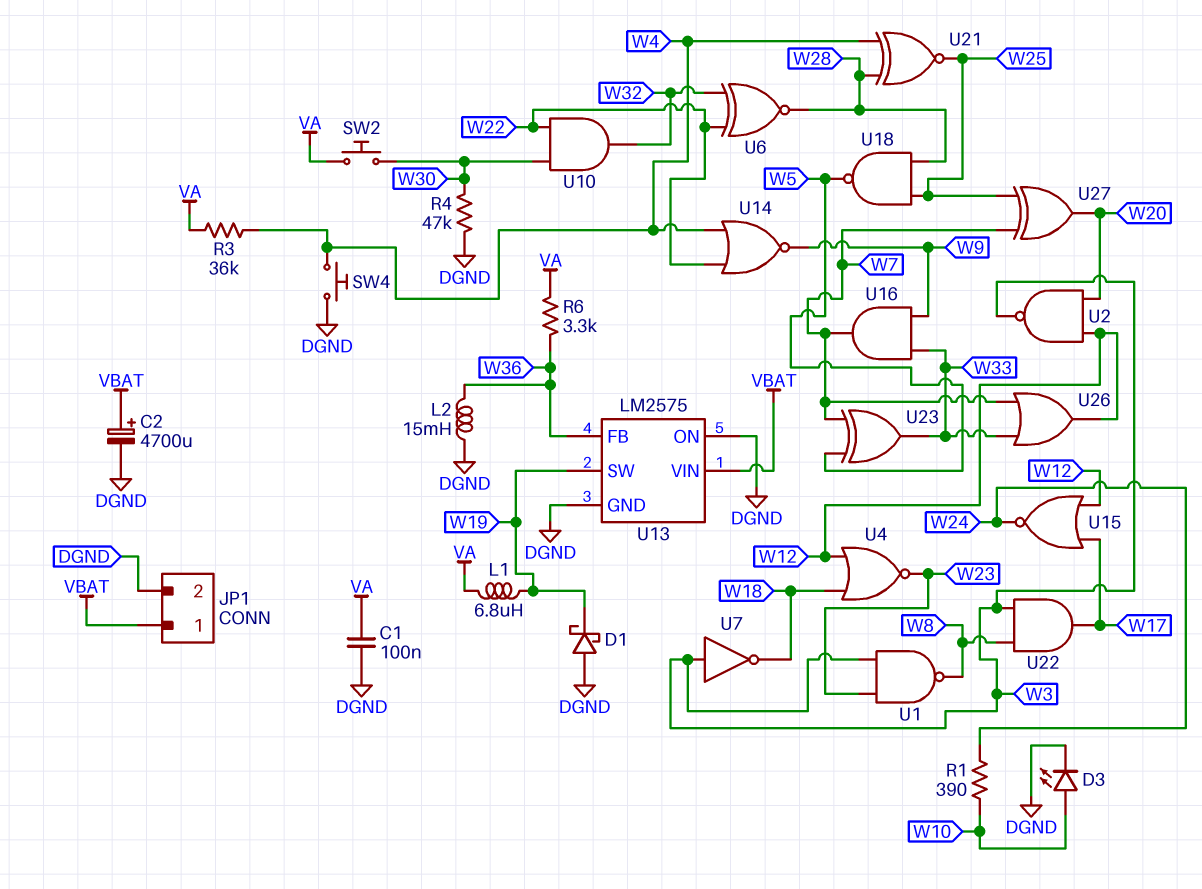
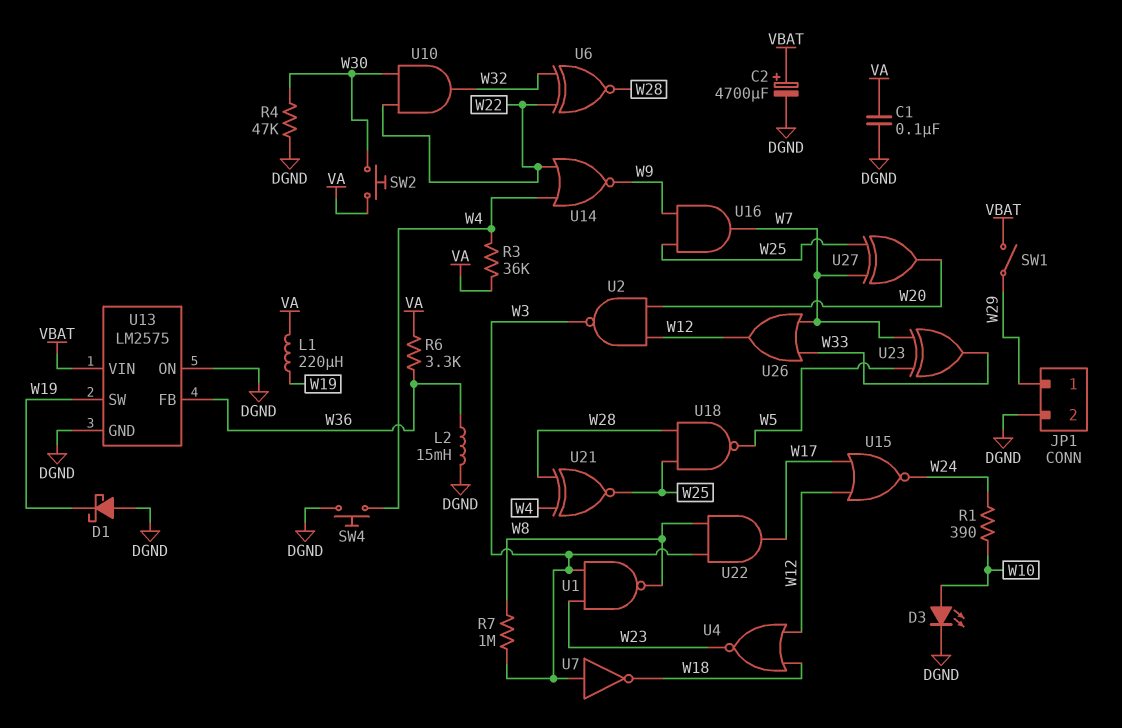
JP1 pin 1: VBAT -> W29
L1: 6.8uH (VA, W19) -> 220uH (VA, W19)
R7: none -> 1M (W3, W8)
SW1: none -> switch (VBAT, W29)
U16: AND (in W9, in W33, out W7) -> AND (in W9, in W25, out W7)

